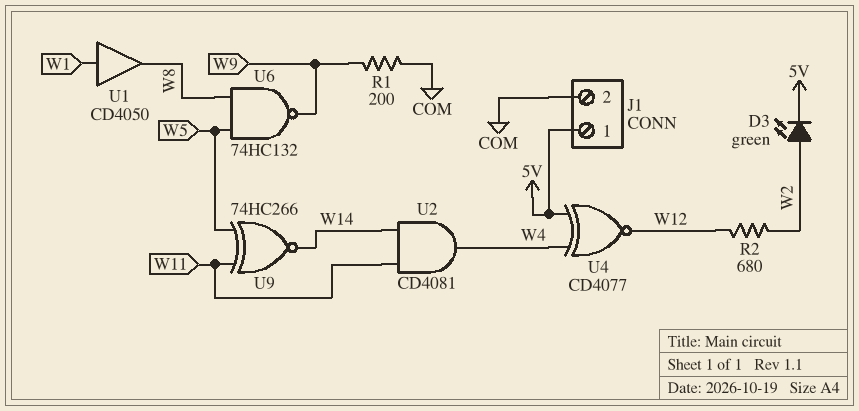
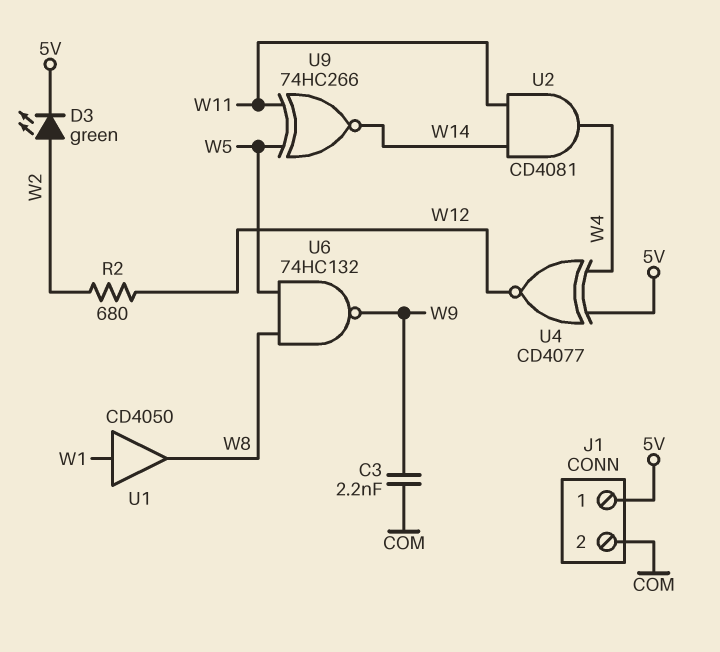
C3: none -> 2.2nF (COM, W9)
R1: 200 (COM, W9) -> none

